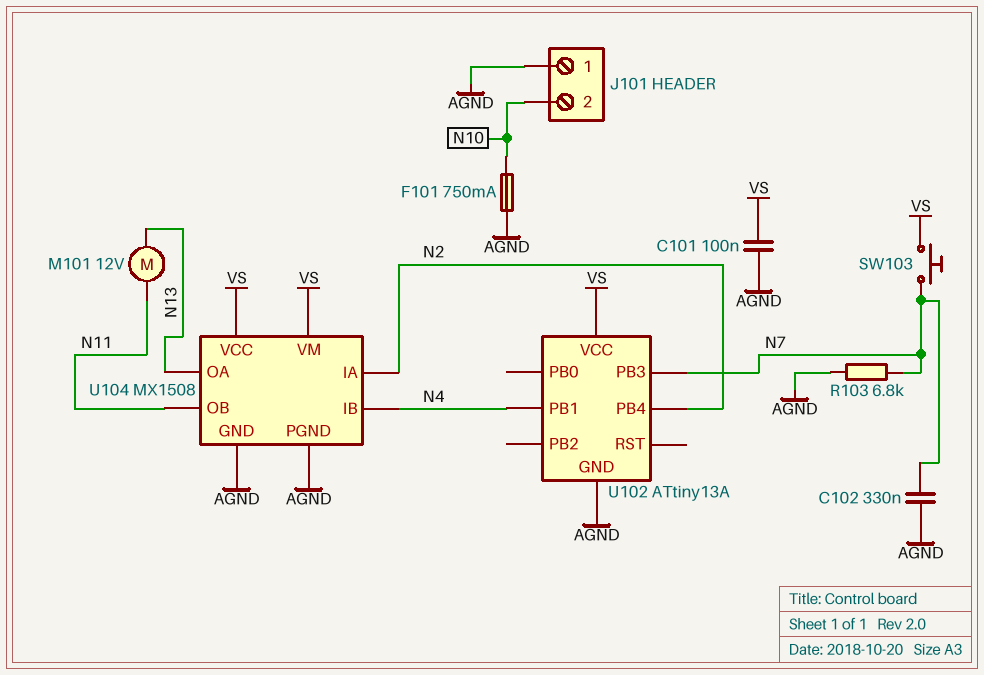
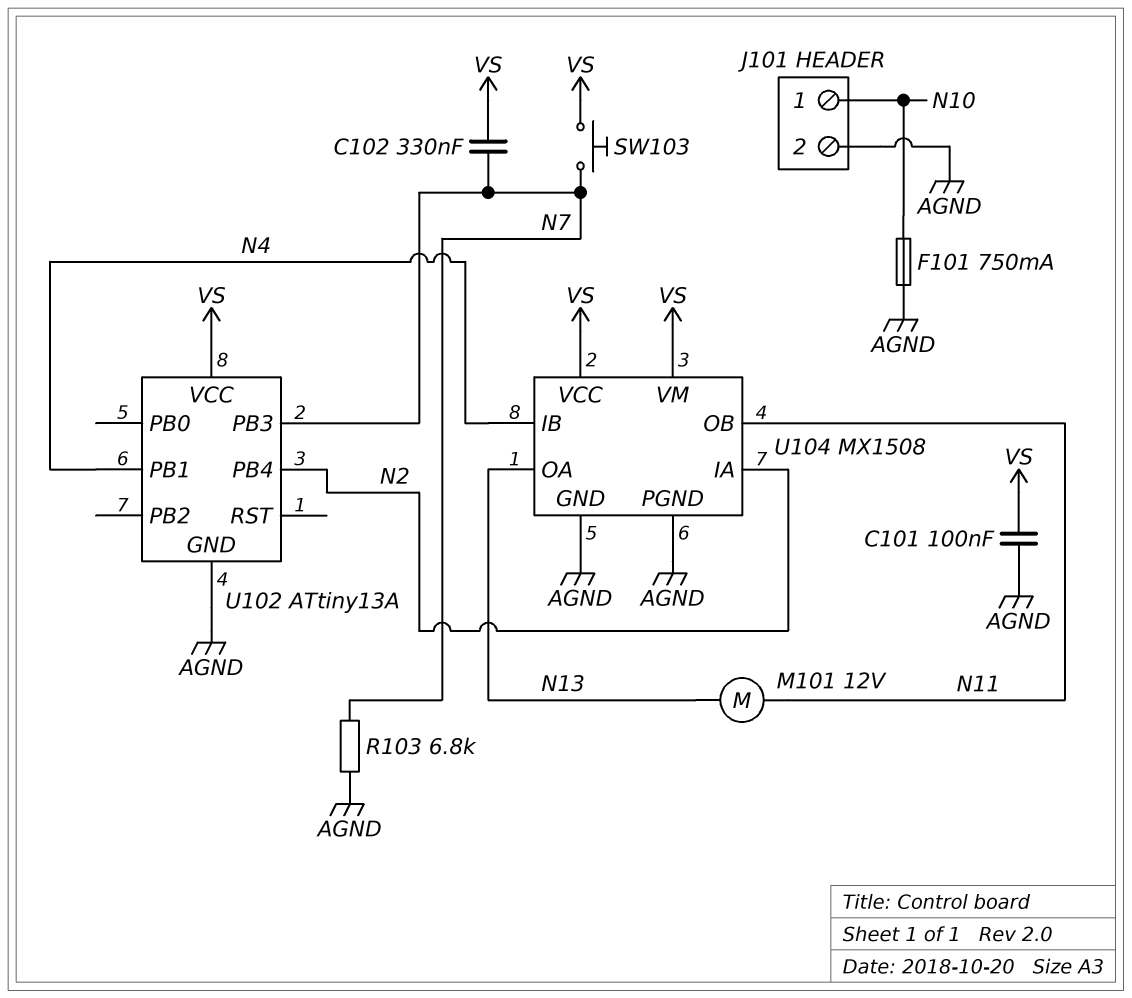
C102: 330nF (AGND, N7) -> 330nF (N7, VS)
J101 pin 1: AGND -> N10
J101 pin 2: N10 -> AGND

